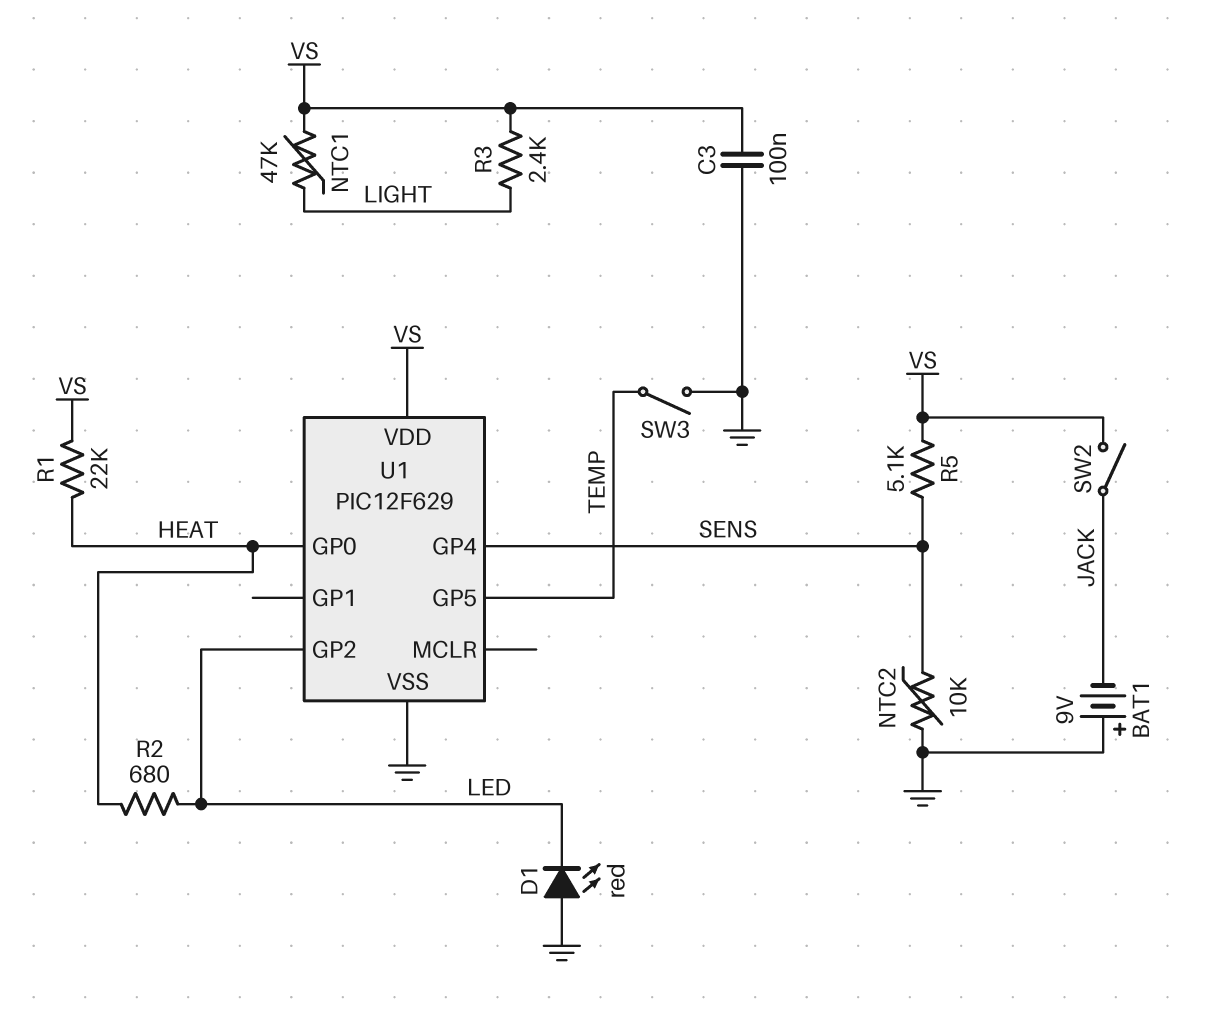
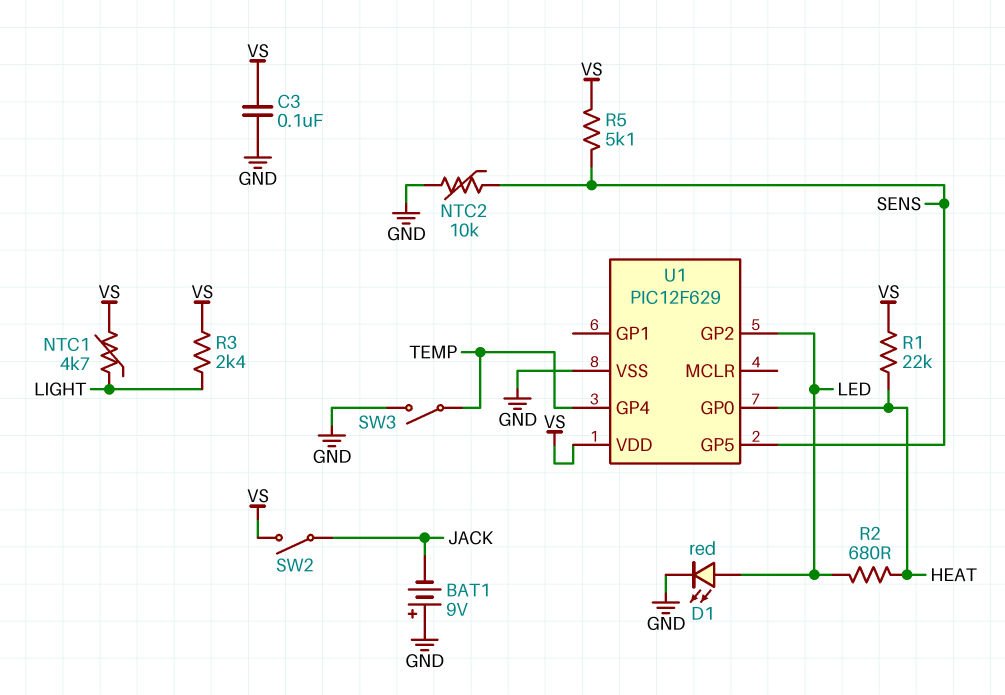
D1: LED red (A GND, K LED) -> LED red (A LED, K GND)
NTC1: 47k (LIGHT, VS) -> 4.7k (LIGHT, VS)
U1 pin GP4: SENS -> TEMP
U1 pin GP5: TEMP -> SENS

